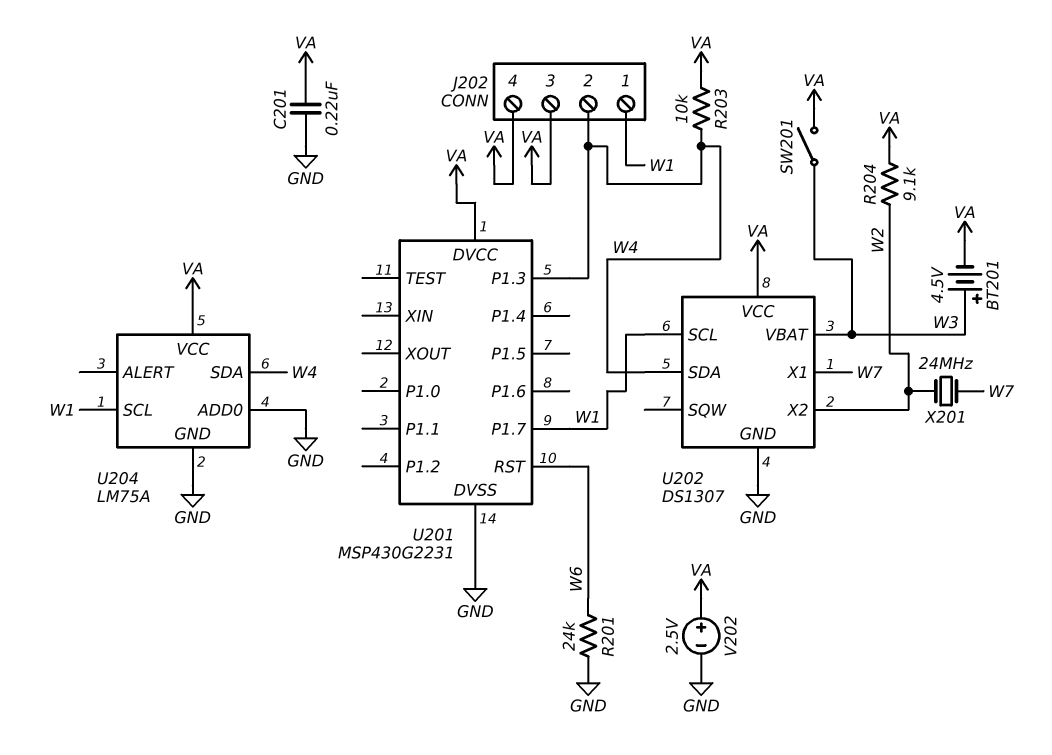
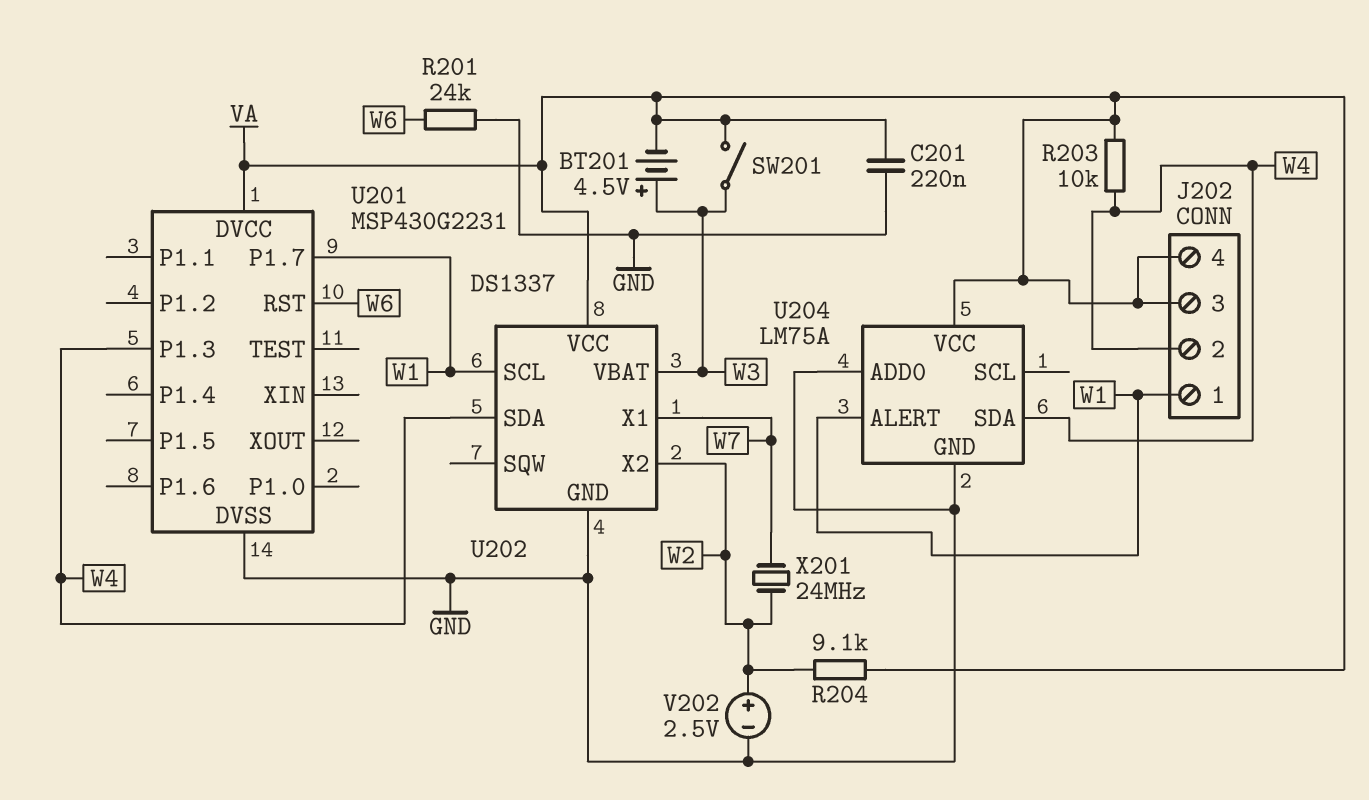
U202: DS1307 -> DS1337
U204 pin ALERT: none -> W1
U204 pin SCL: W1 -> none
V202: 2.5V (plus VA, minus GND) -> 2.5V (plus W2, minus GND)

